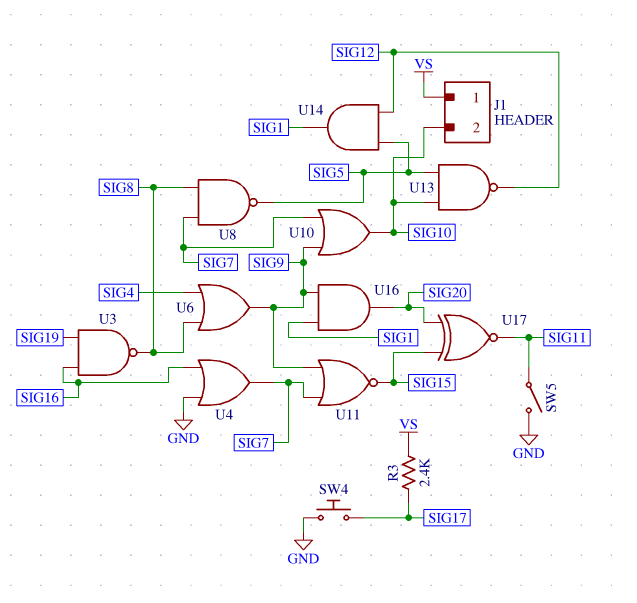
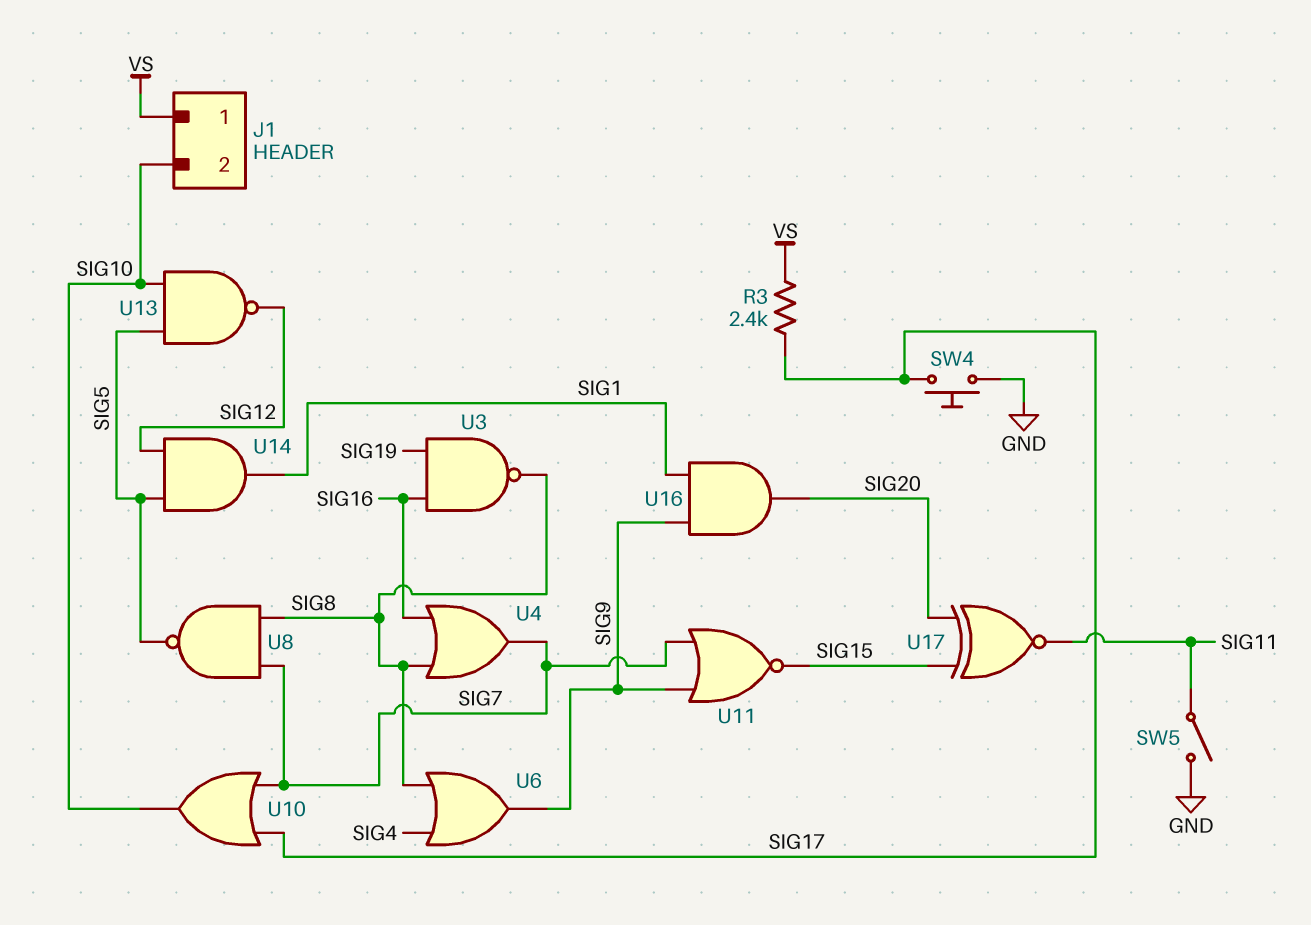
U4: OR (in GND, in SIG16, out SIG7) -> OR (in SIG8, in SIG16, out SIG7)
U10: OR (in SIG7, in SIG9, out SIG10) -> OR (in SIG7, in SIG17, out SIG10)

